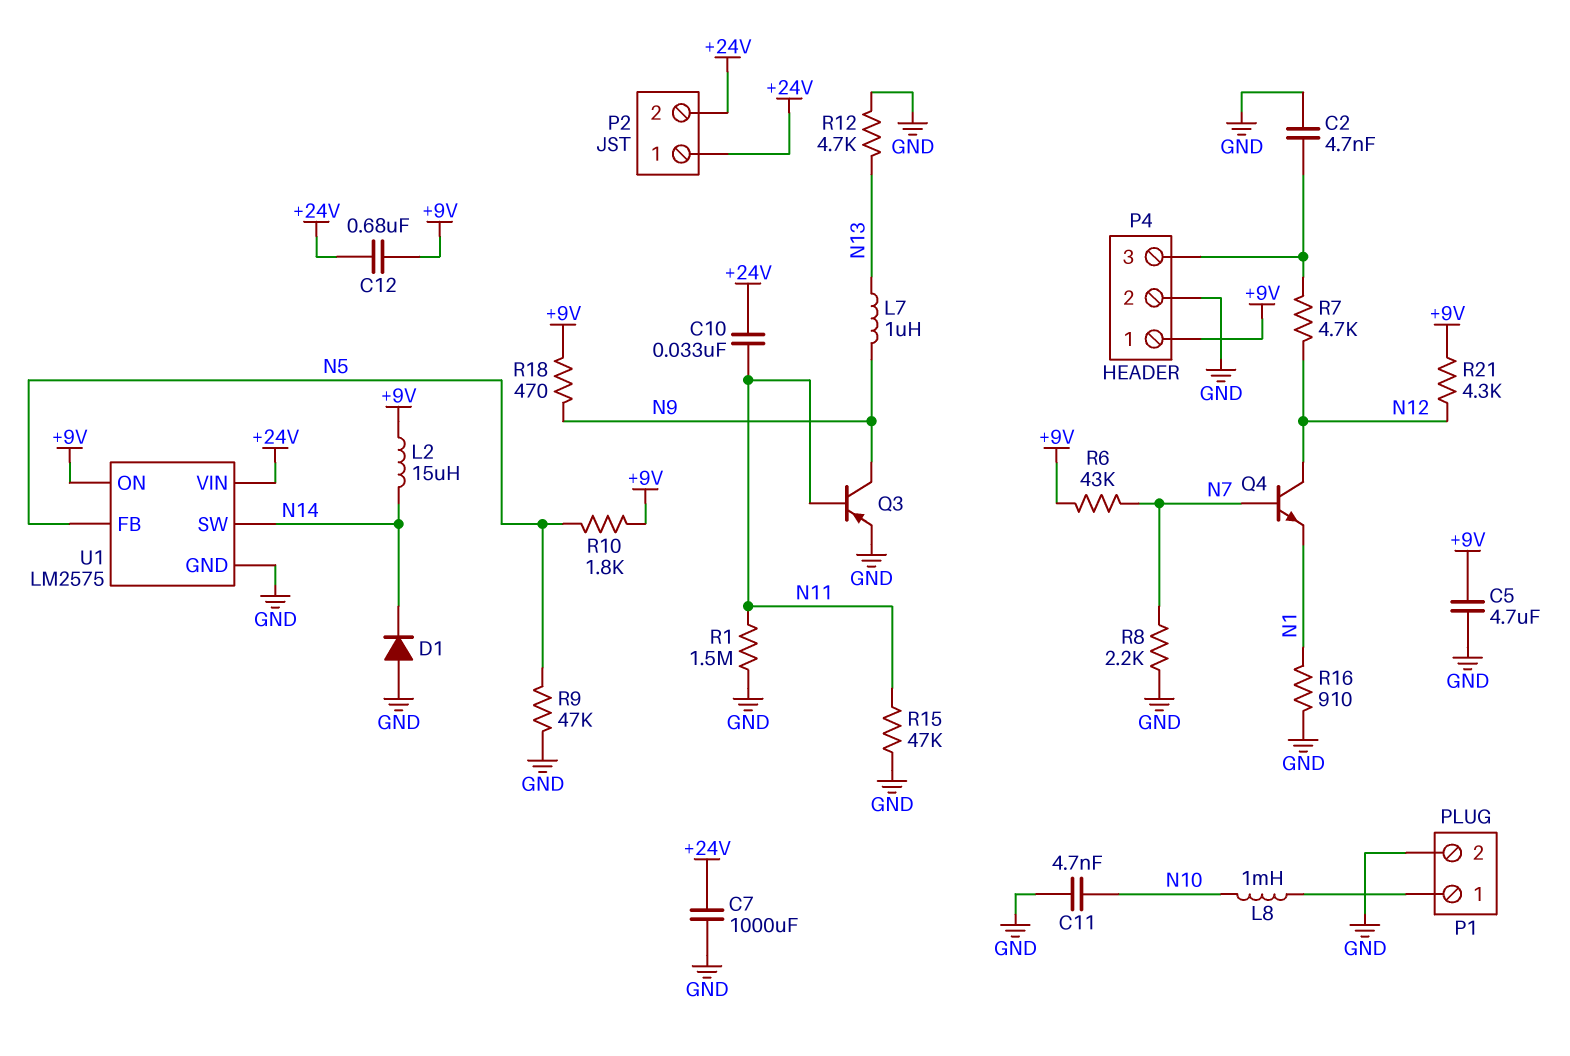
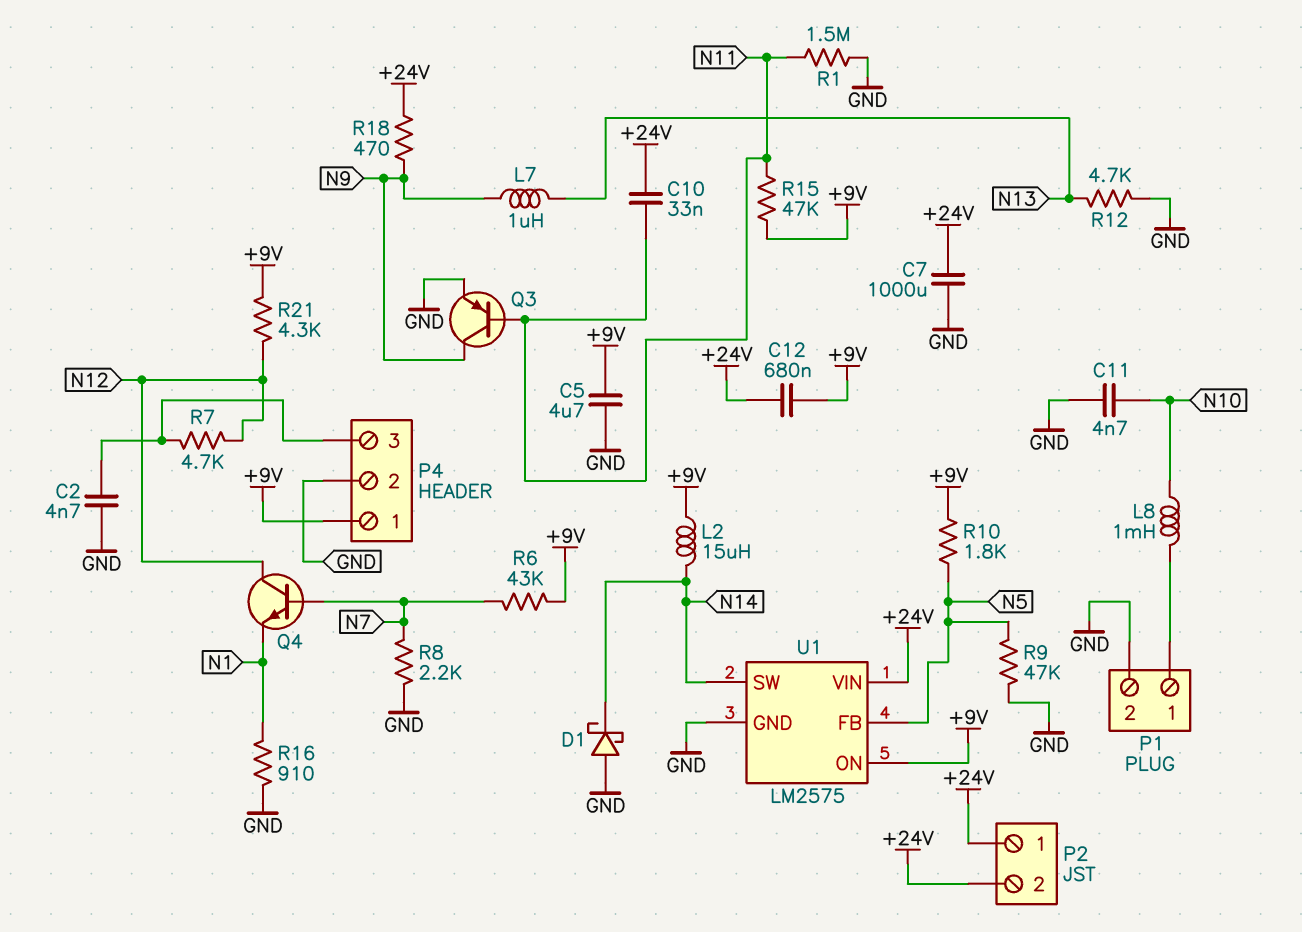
D1: diode (A GND, K N14) -> schottky (A GND, K N14)
R15: 47k (GND, N11) -> 47k (+9V, N11)
R18: 470 (+9V, N9) -> 470 (+24V, N9)

